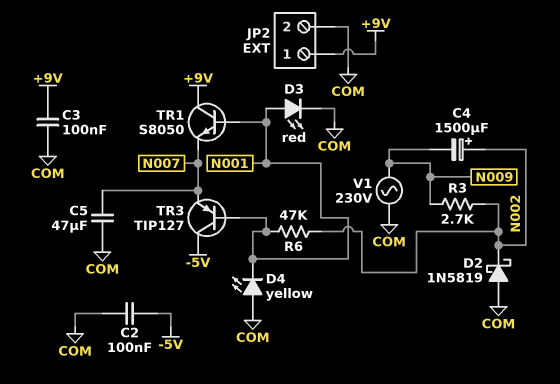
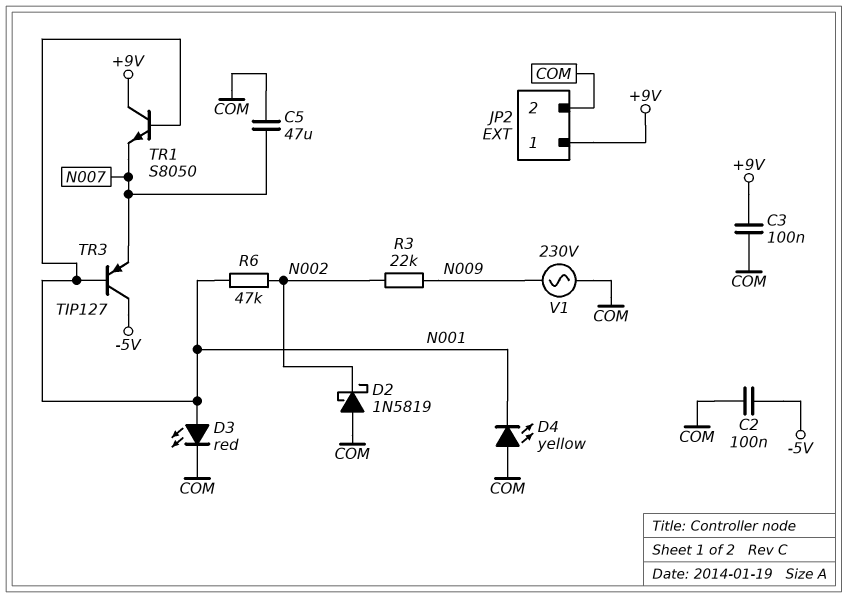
C4: 1500uF (plus N002, minus N009) -> none
R3: 2.7k (N002, N009) -> 22k (N002, N009)

